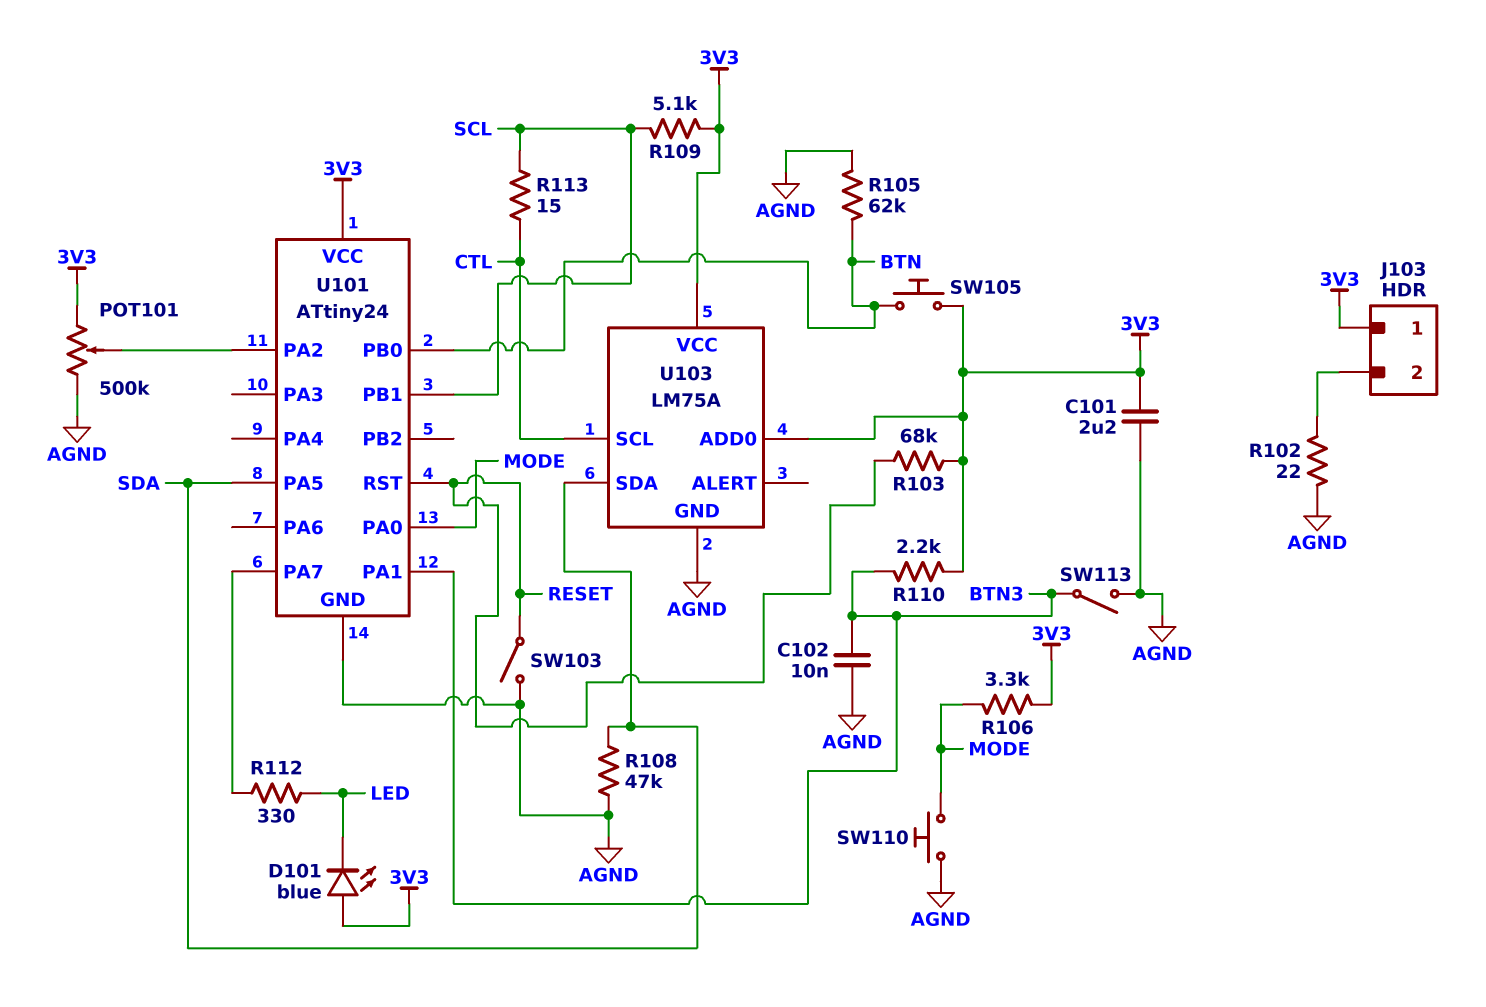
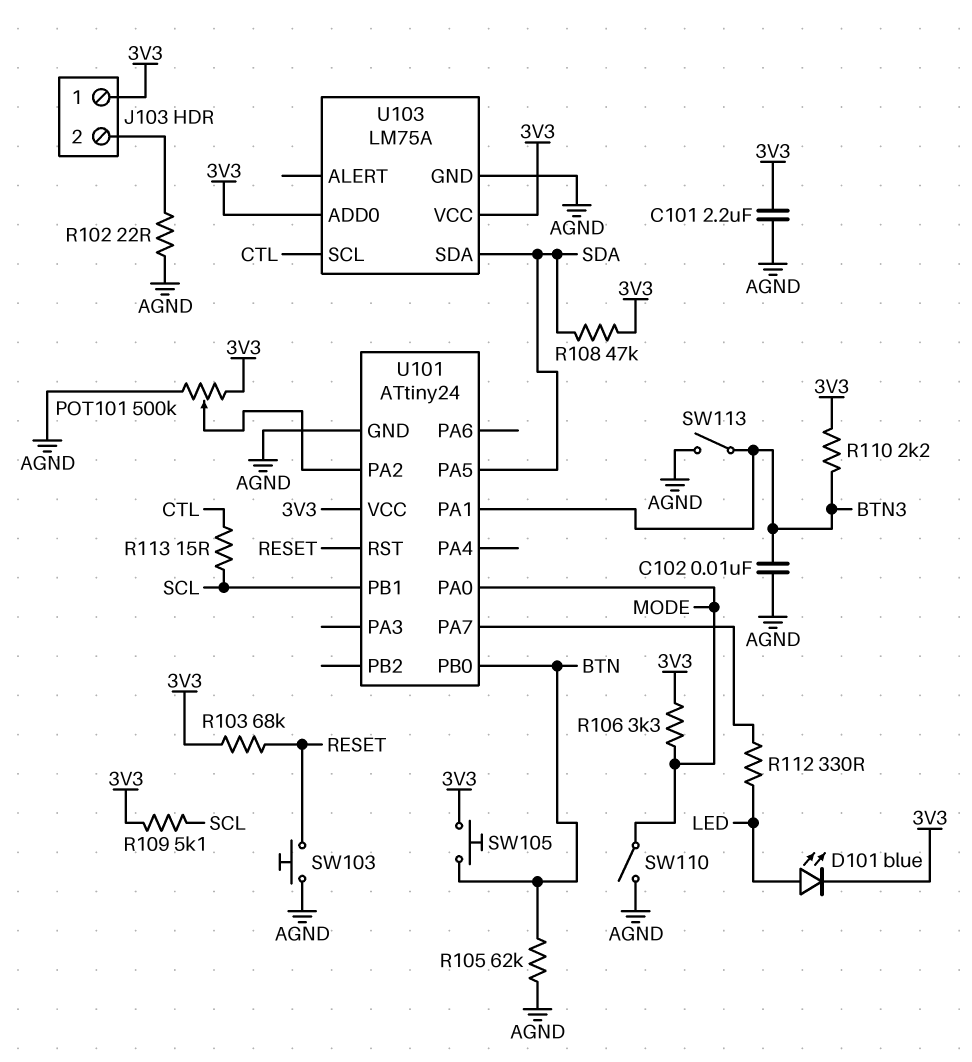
D101: LED blue (A 3V3, K LED) -> LED blue (A LED, K 3V3)
R108: 47k (AGND, SDA) -> 47k (3V3, SDA)
SW103: switch (AGND, RESET) -> button (AGND, RESET)
SW110: button (AGND, MODE) -> switch (AGND, MODE)

